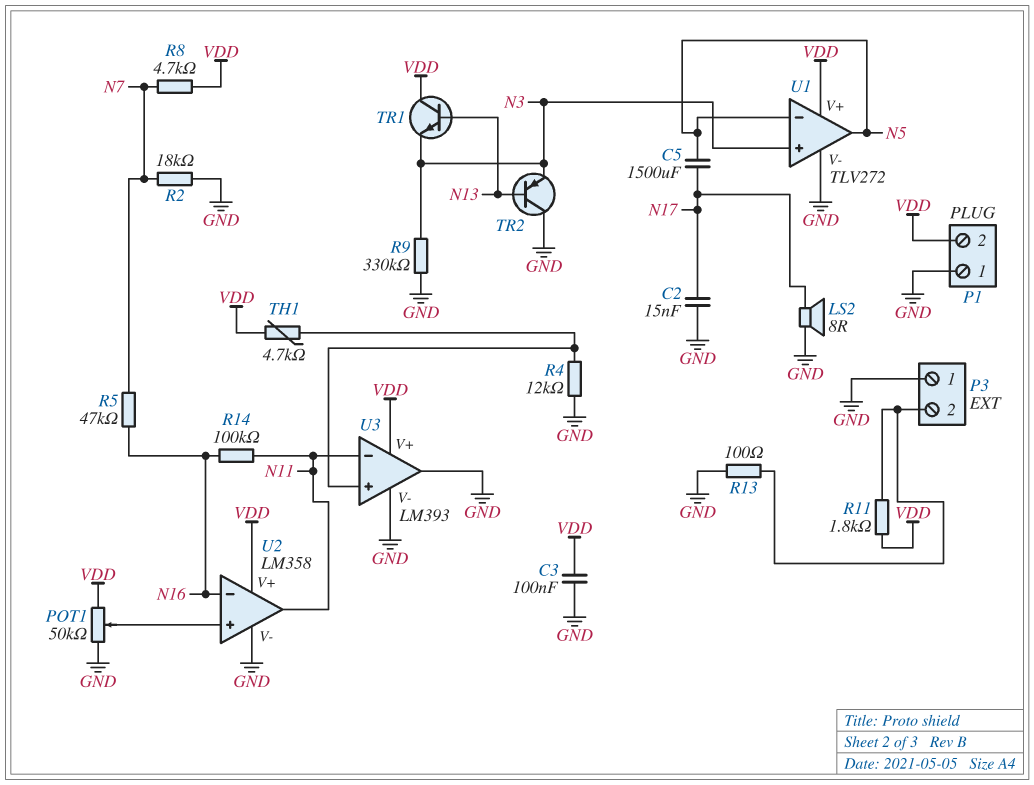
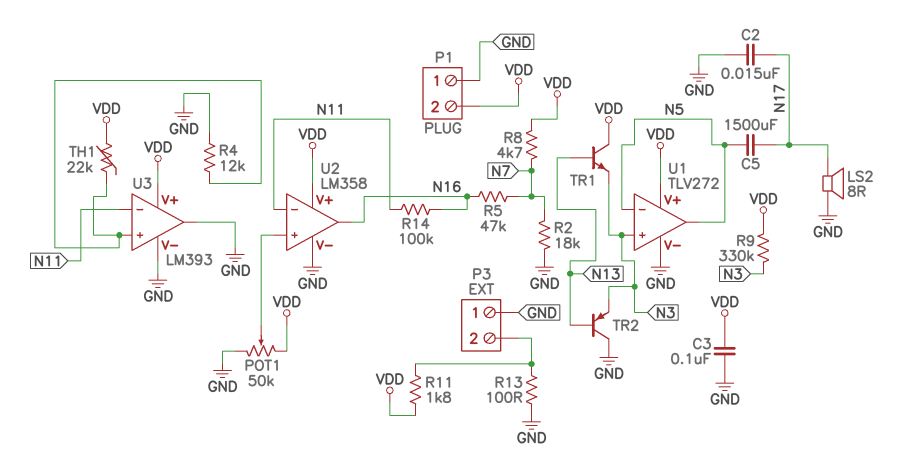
R9: 330k (GND, N3) -> 330k (N3, VDD)
TH1: 4.7k (U3/in+, VDD) -> 22k (U3/in+, VDD)
U2 pin in-: N16 -> N11
U2 pin out: N11 -> N16

